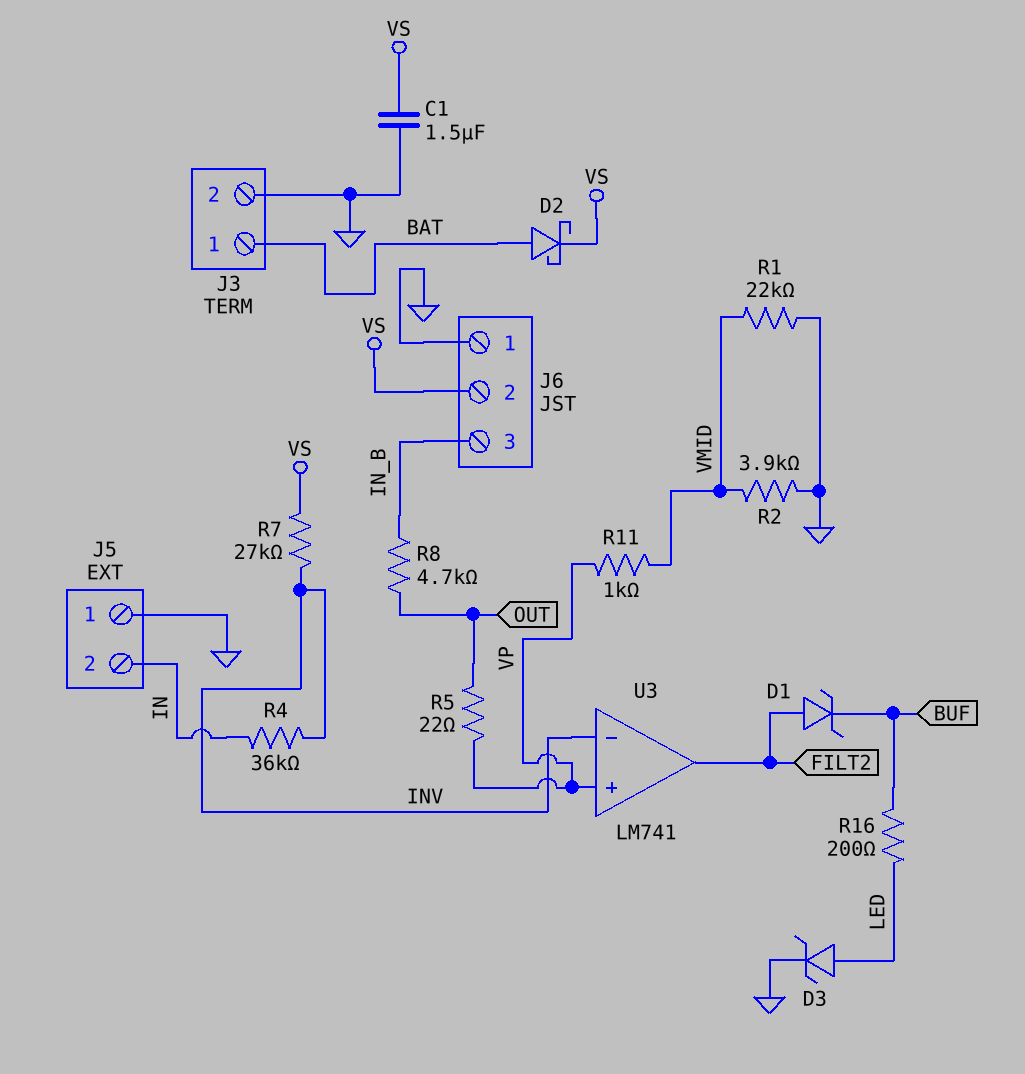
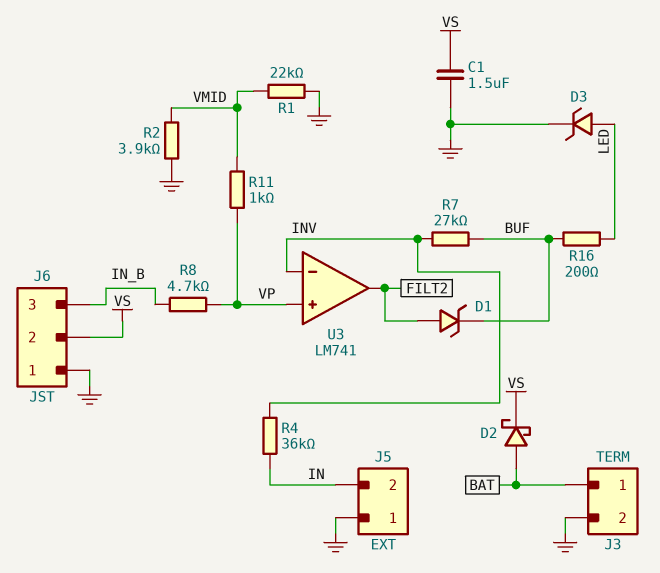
R5: 22 (OUT, VP) -> none
R7: 27k (INV, VS) -> 27k (BUF, INV)
R8: 4.7k (IN_B, OUT) -> 4.7k (IN_B, VP)

